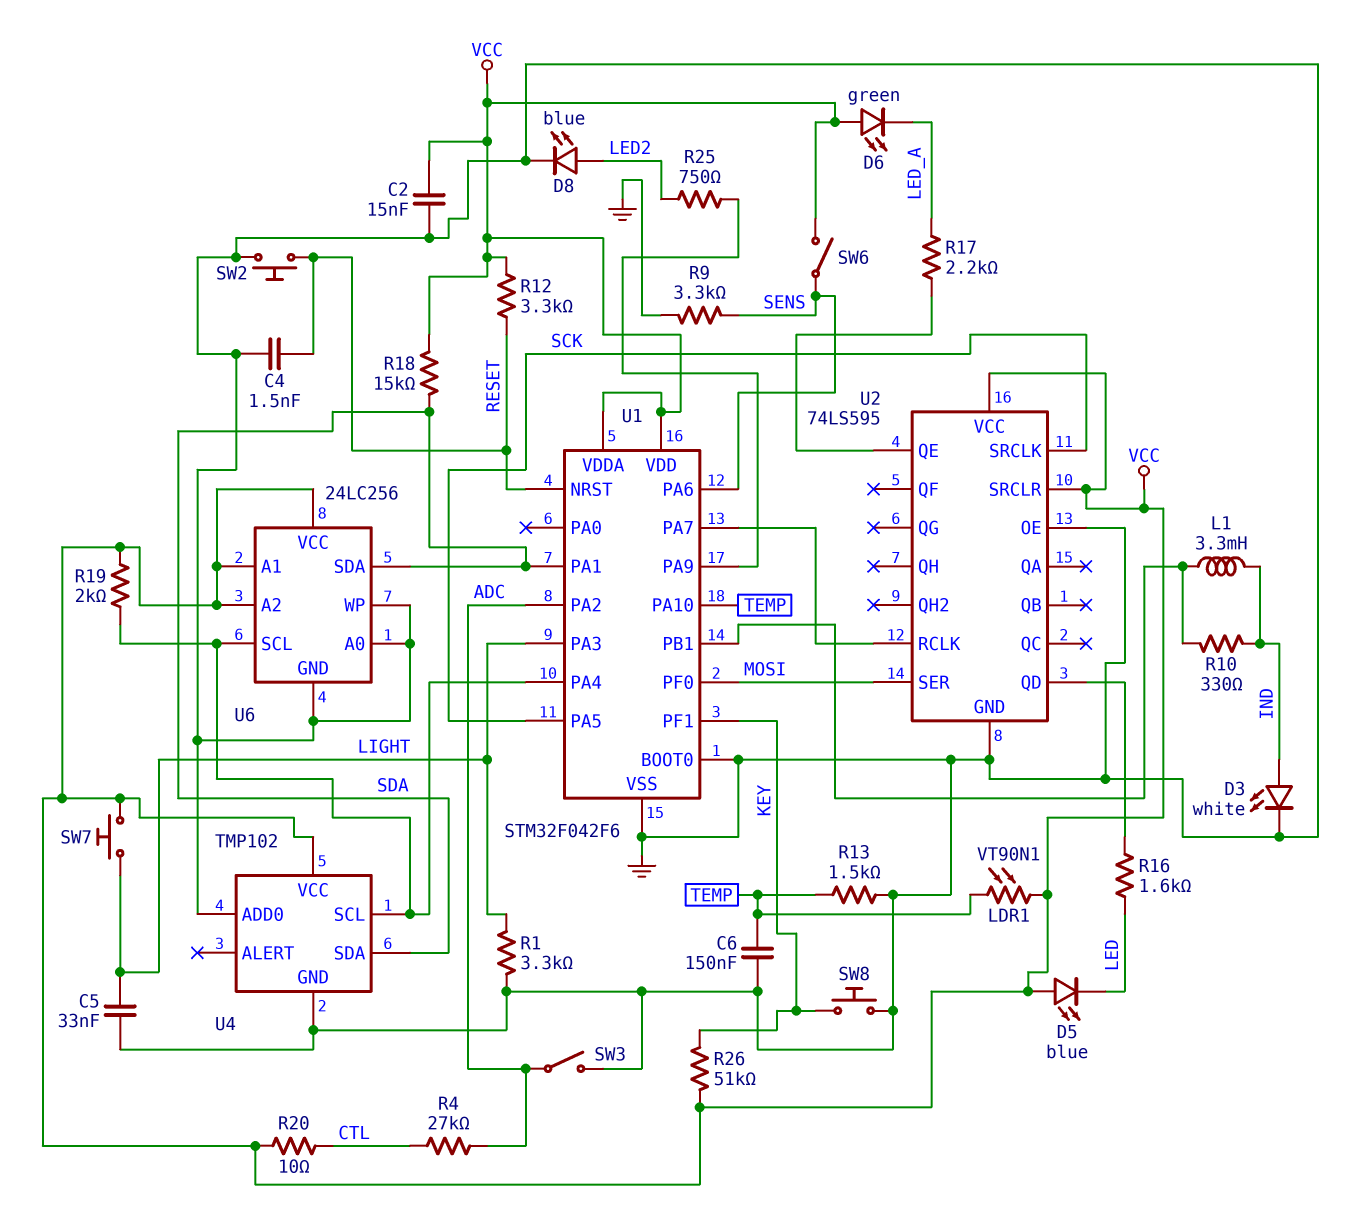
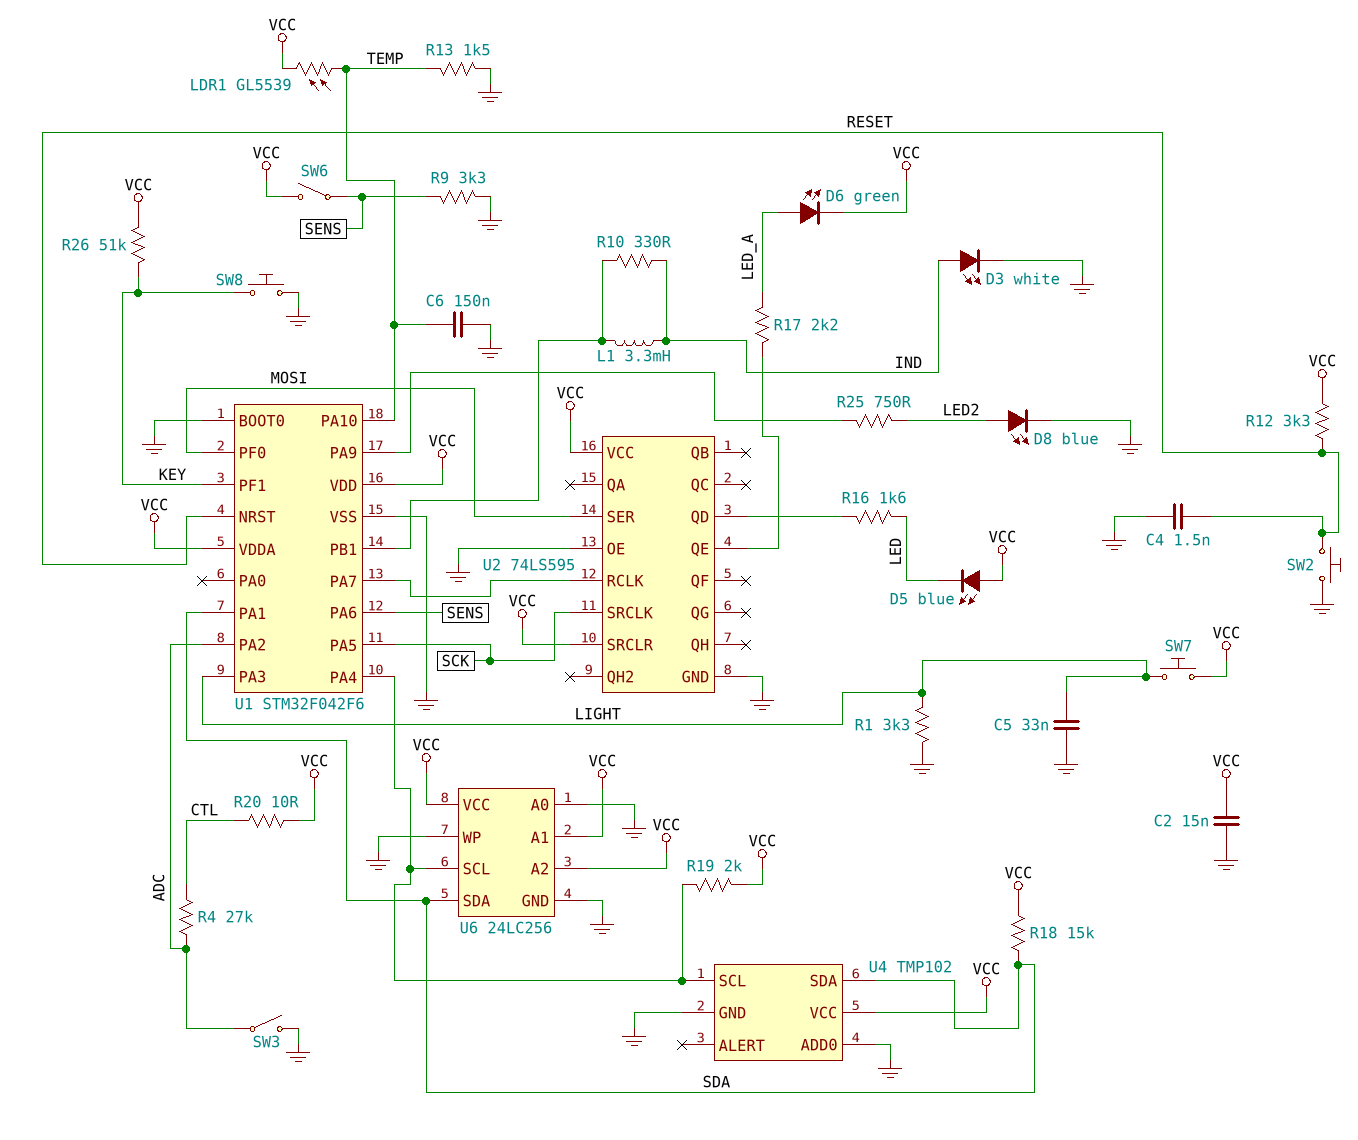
D6: LED green (A VCC, K LED_A) -> LED green (A LED_A, K VCC)
LDR1: VT90N1 (TEMP, VCC) -> GL5539 (TEMP, VCC)

